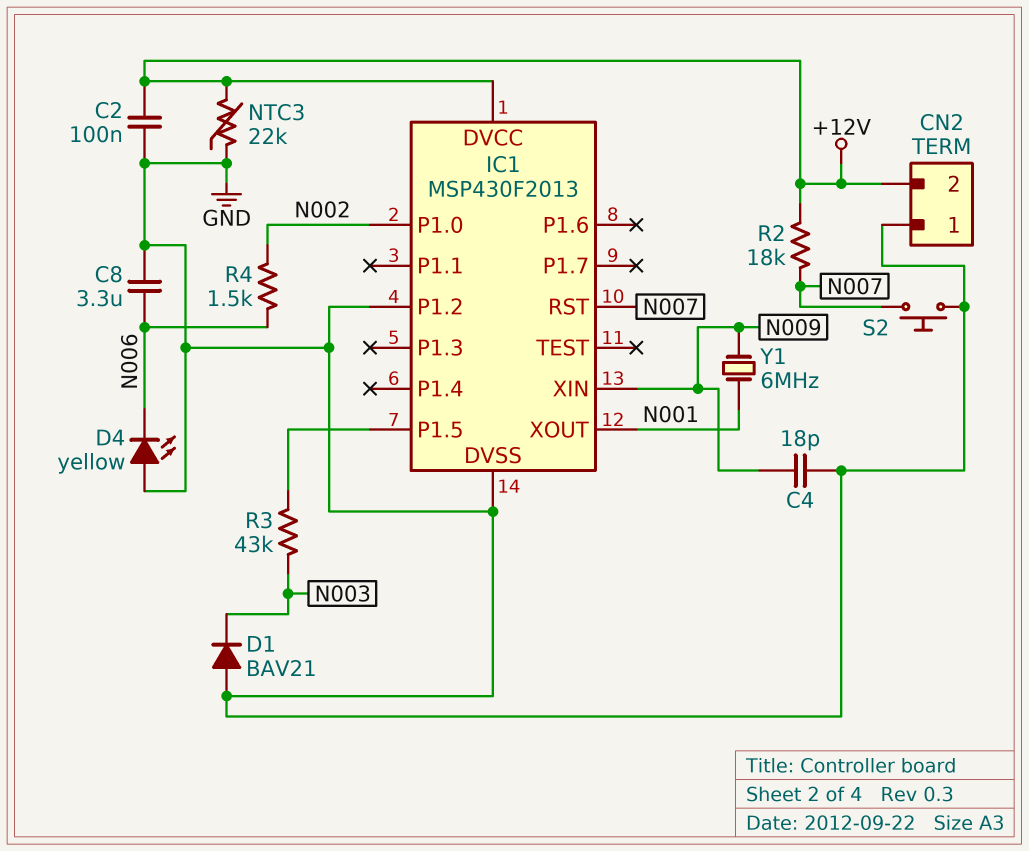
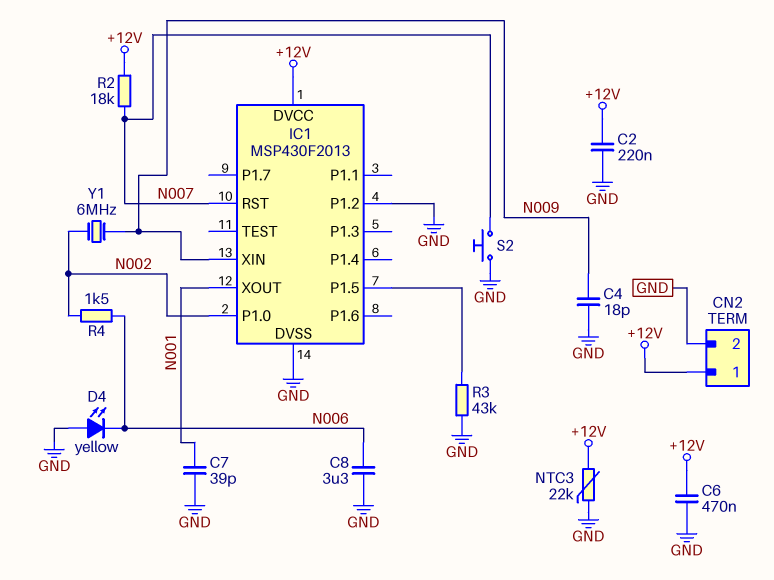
C2: 100nF (+12V, GND) -> 220nF (+12V, GND)
C6: none -> 470nF (+12V, GND)
C7: none -> 39pF (GND, N001)
CN2 pin 1: GND -> +12V
CN2 pin 2: +12V -> GND
D1: diode BAV21 (A GND, K N003) -> none
R3: 43k (IC1/P1.5, N003) -> 43k (GND, IC1/P1.5)
Y1: 6MHz (N001, N009) -> 6MHz (N002, N009)

